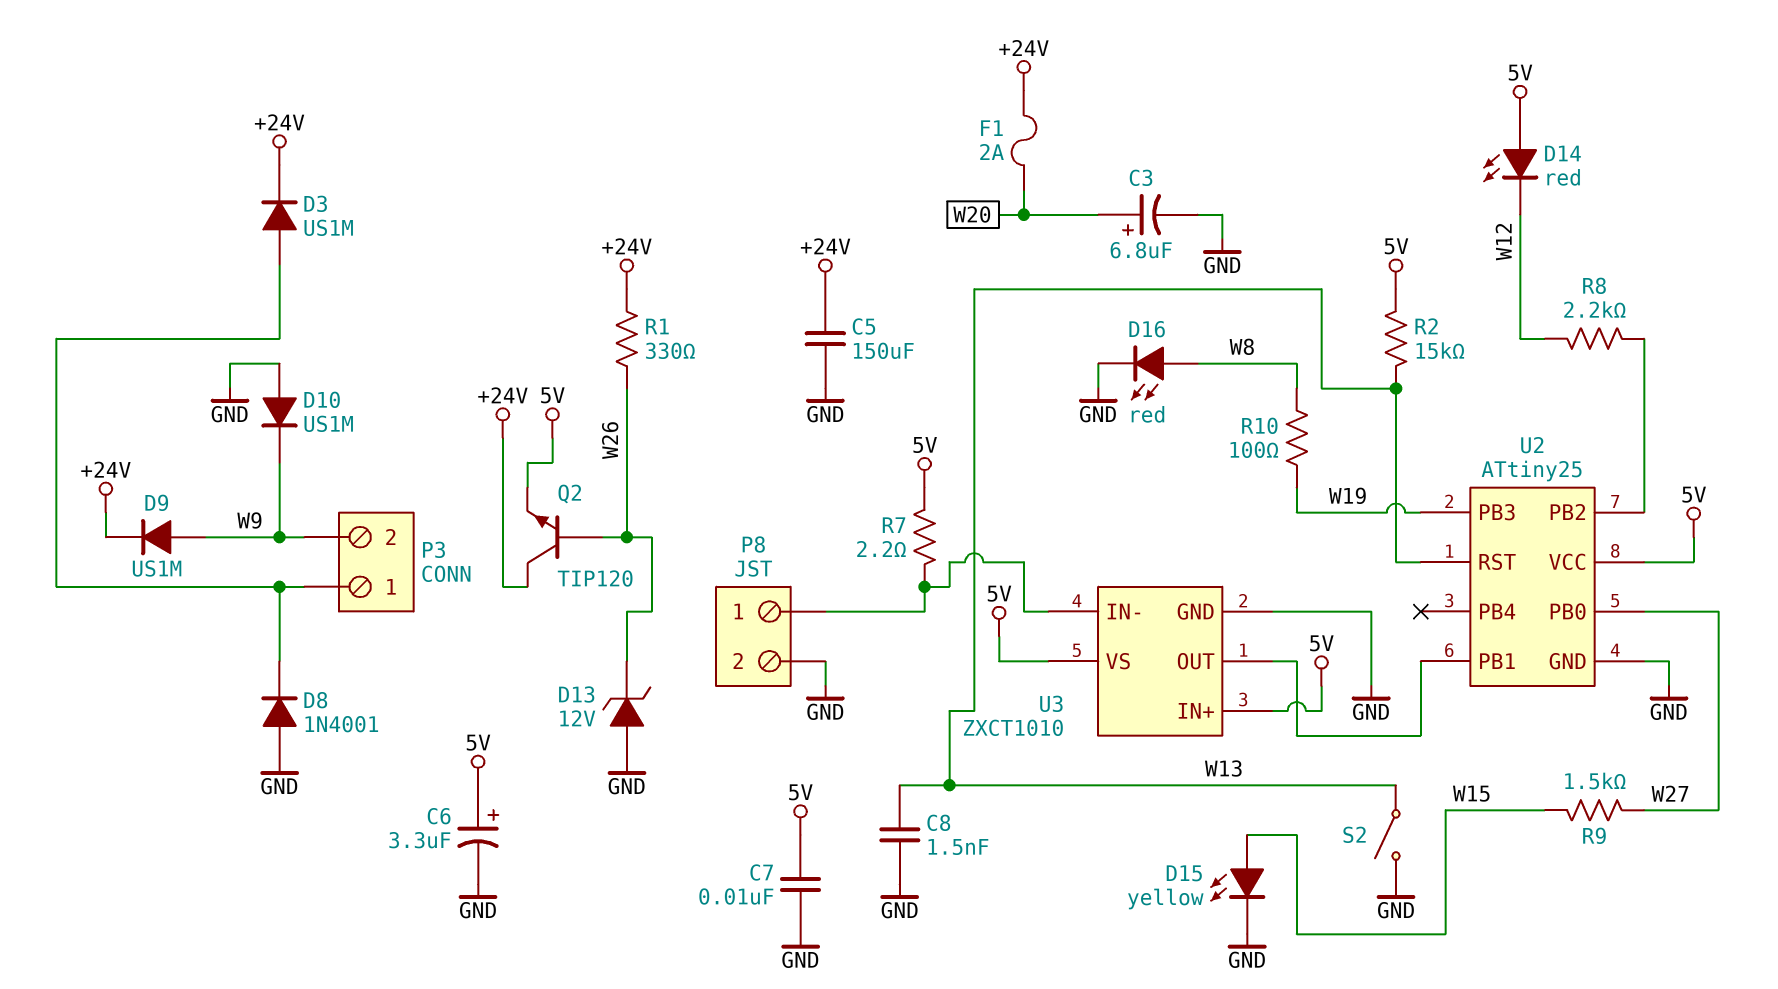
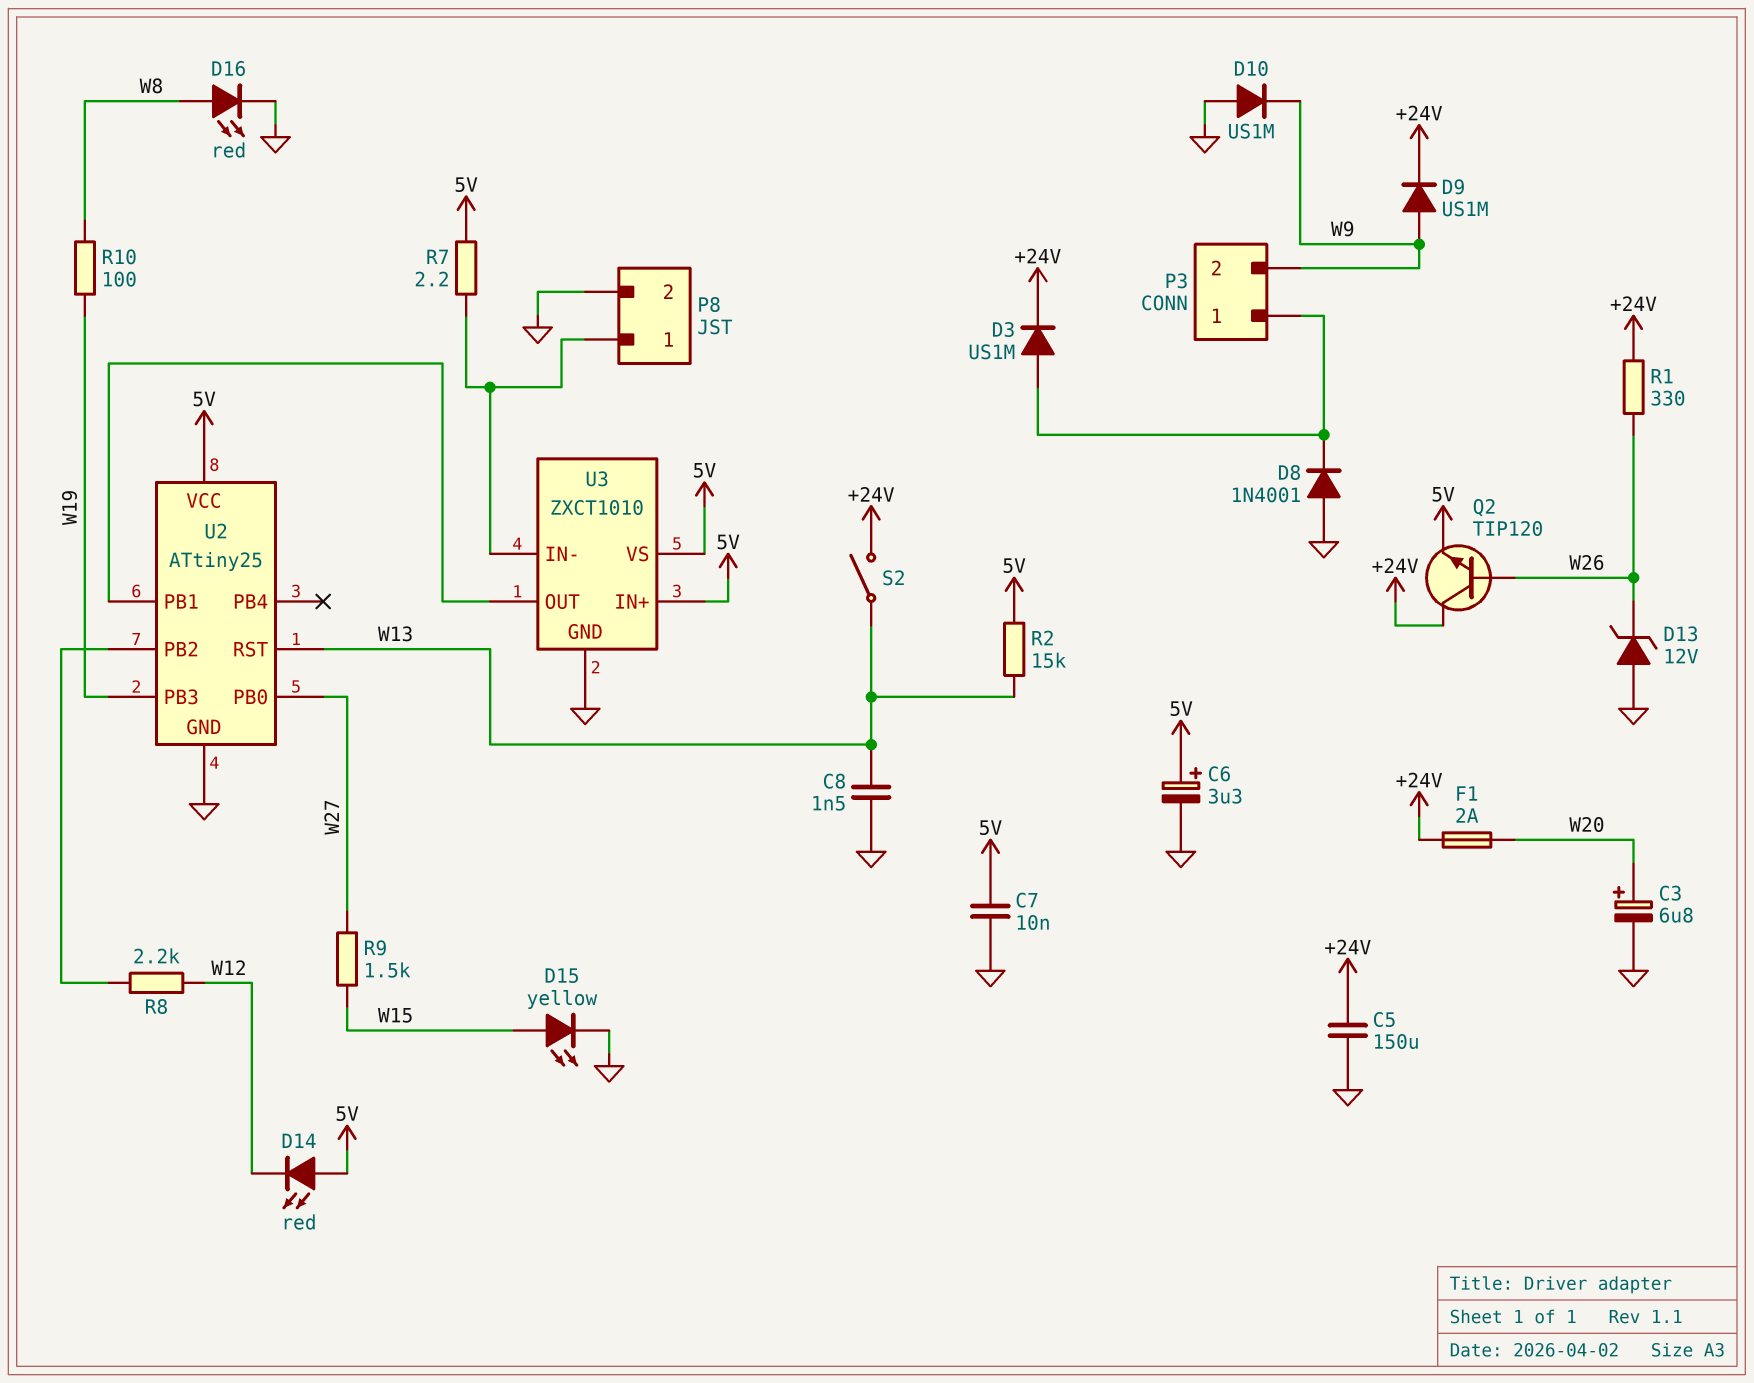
S2: switch (GND, W13) -> switch (+24V, W13)

